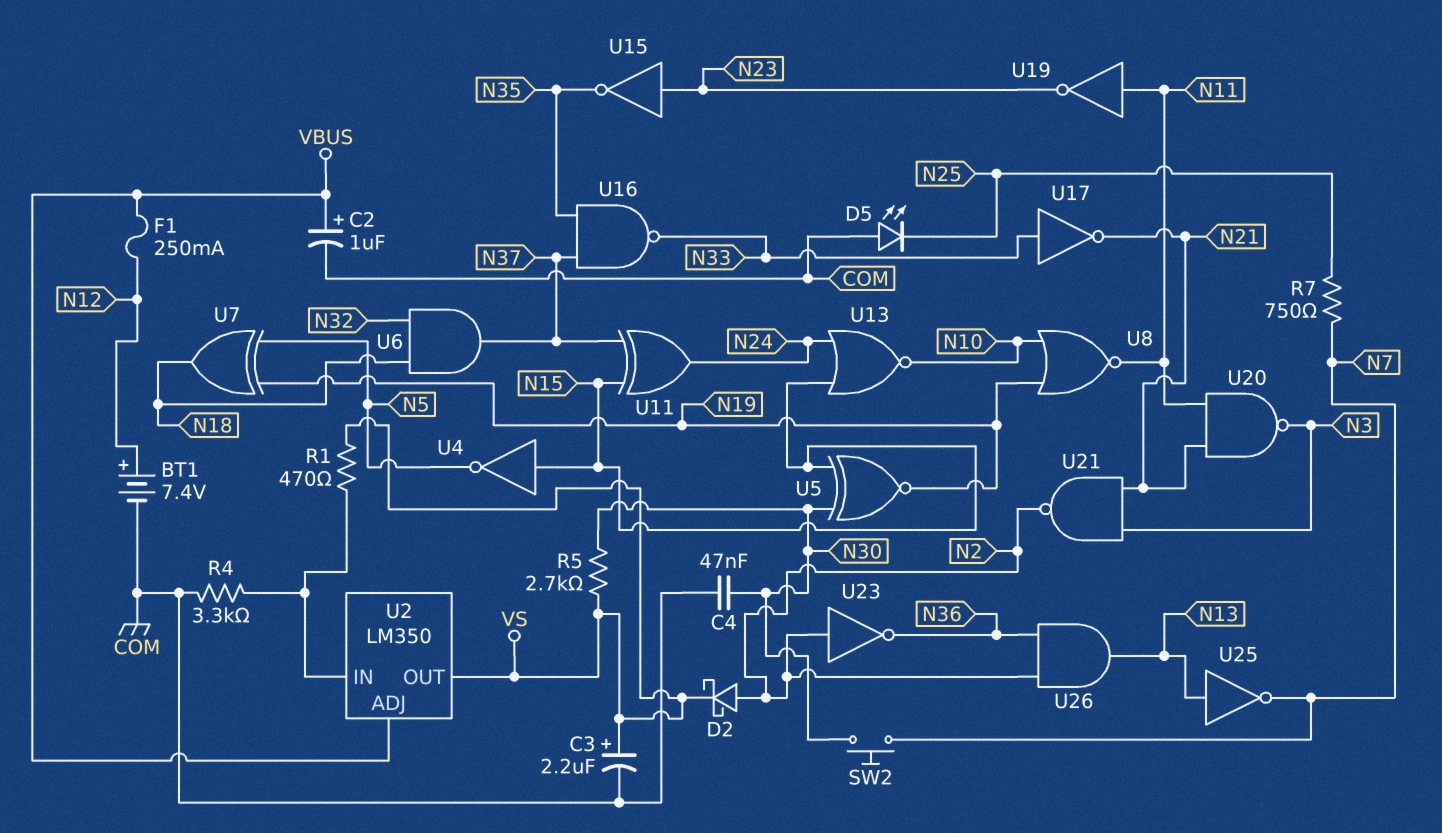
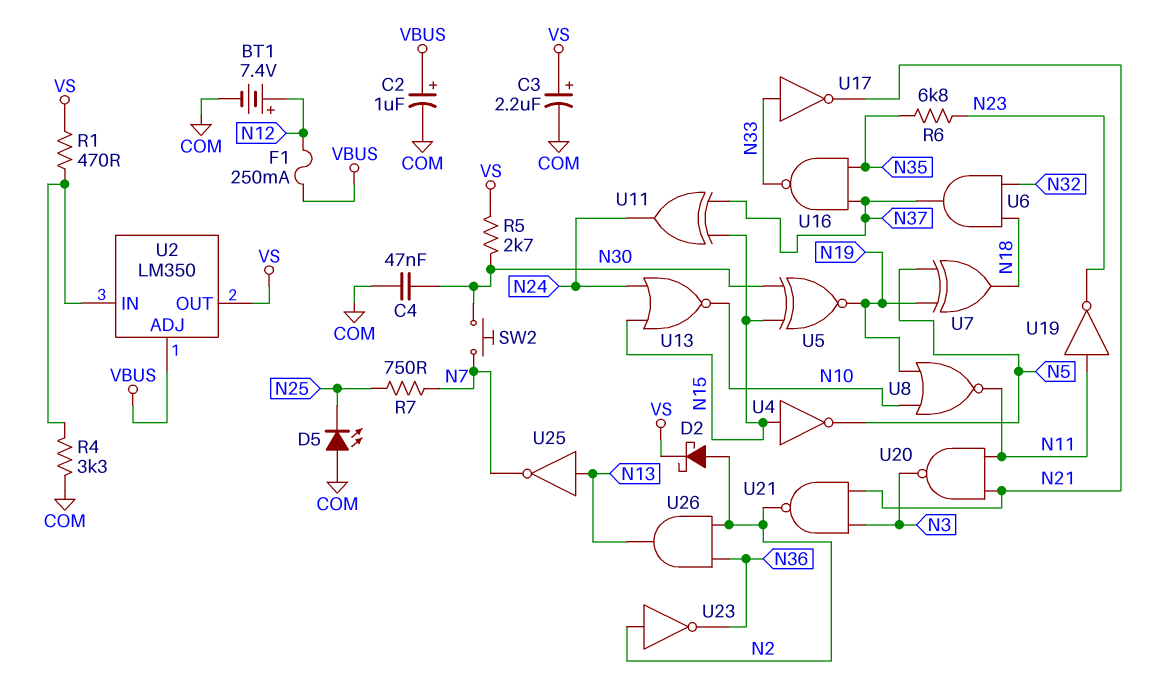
R6: none -> 6.8k (N23, N35)
U15: NOT (in N23, out N35) -> none

